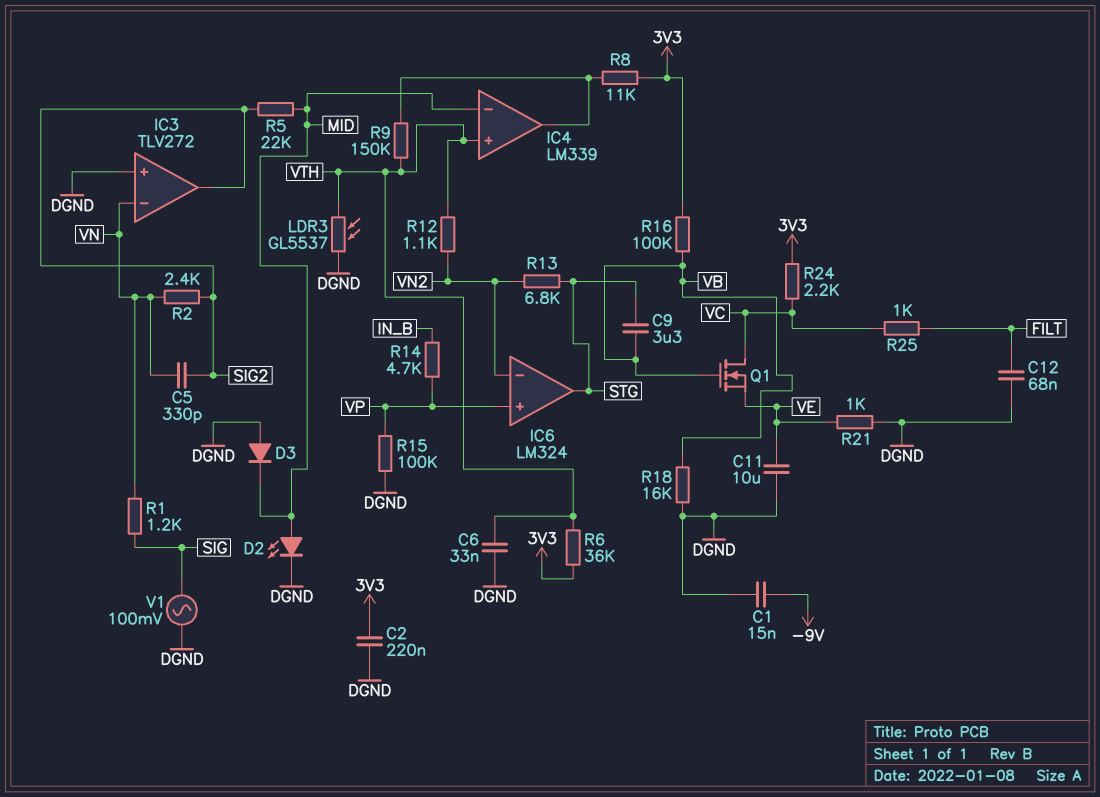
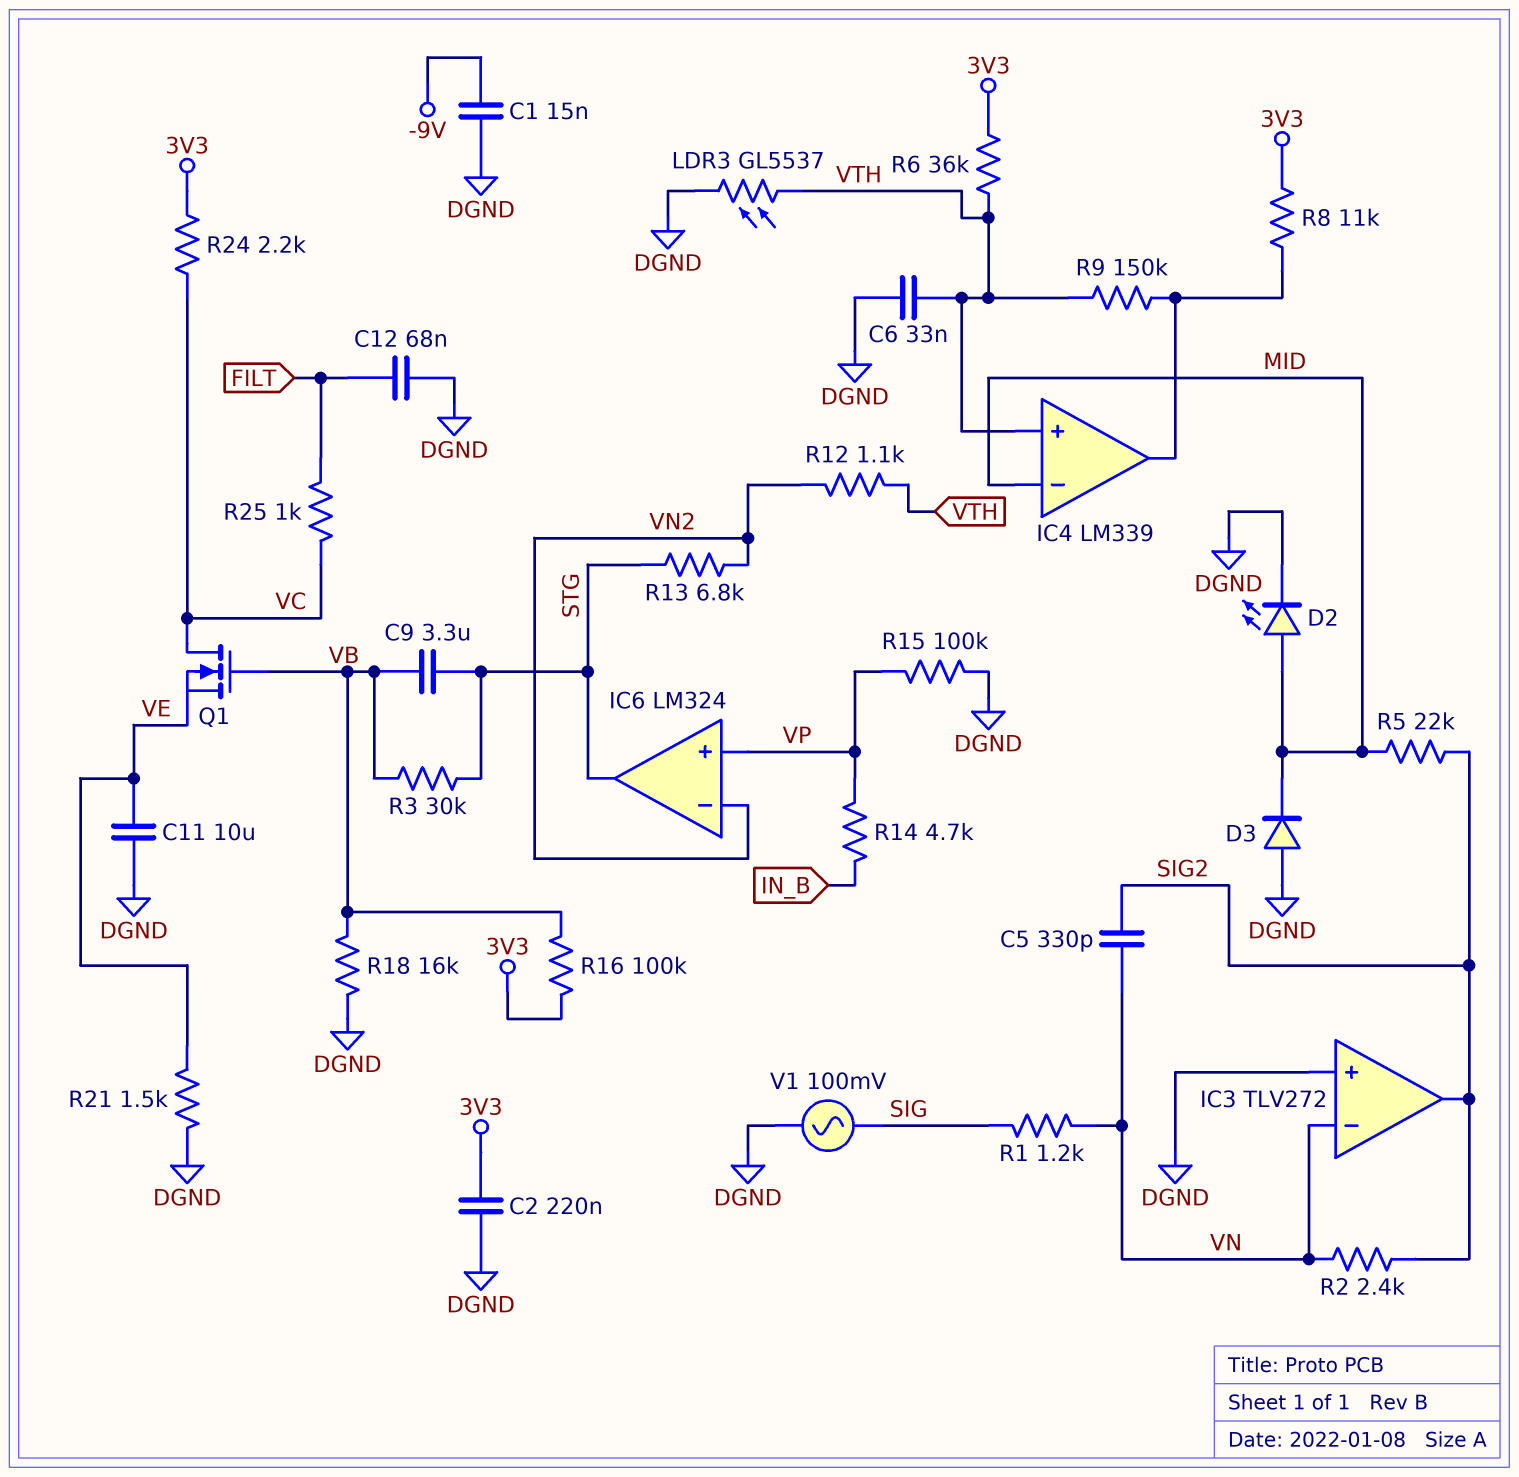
R3: none -> 30k (STG, VB)
R21: 1k (DGND, VE) -> 1.5k (DGND, VE)

